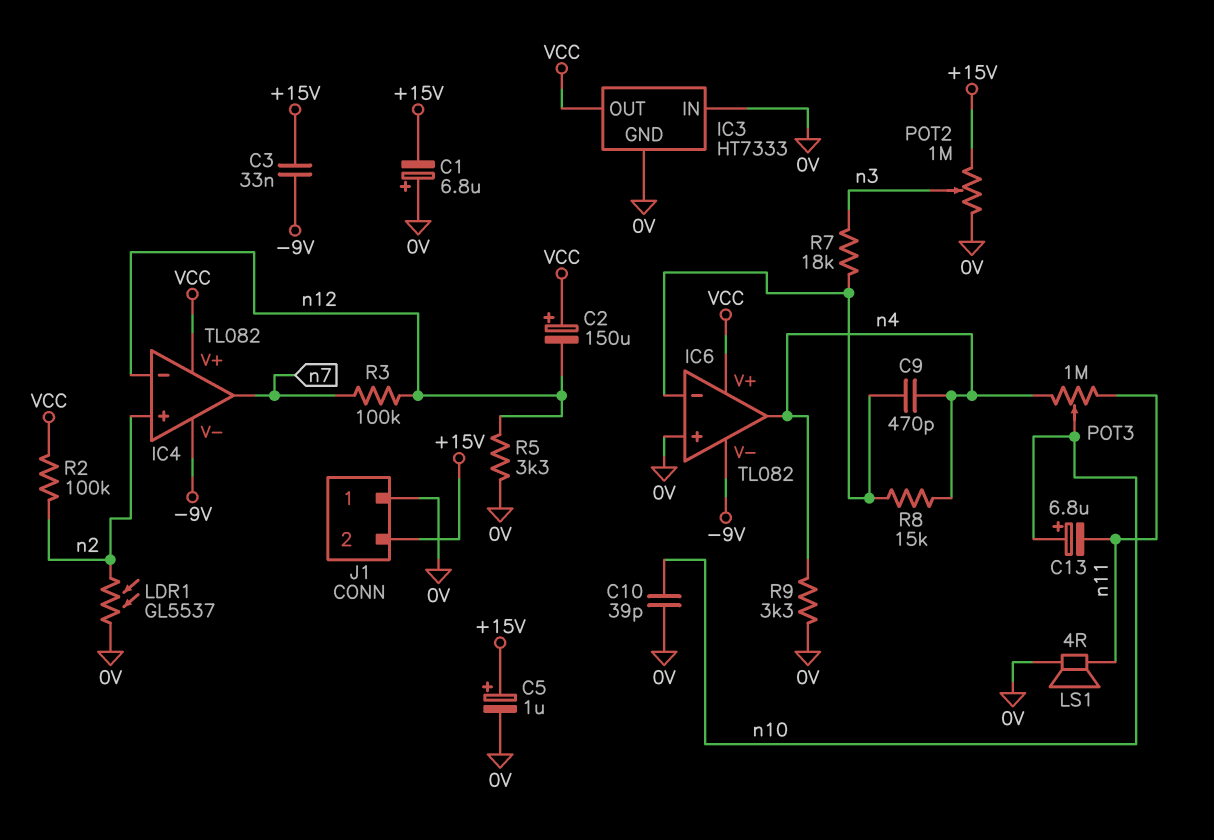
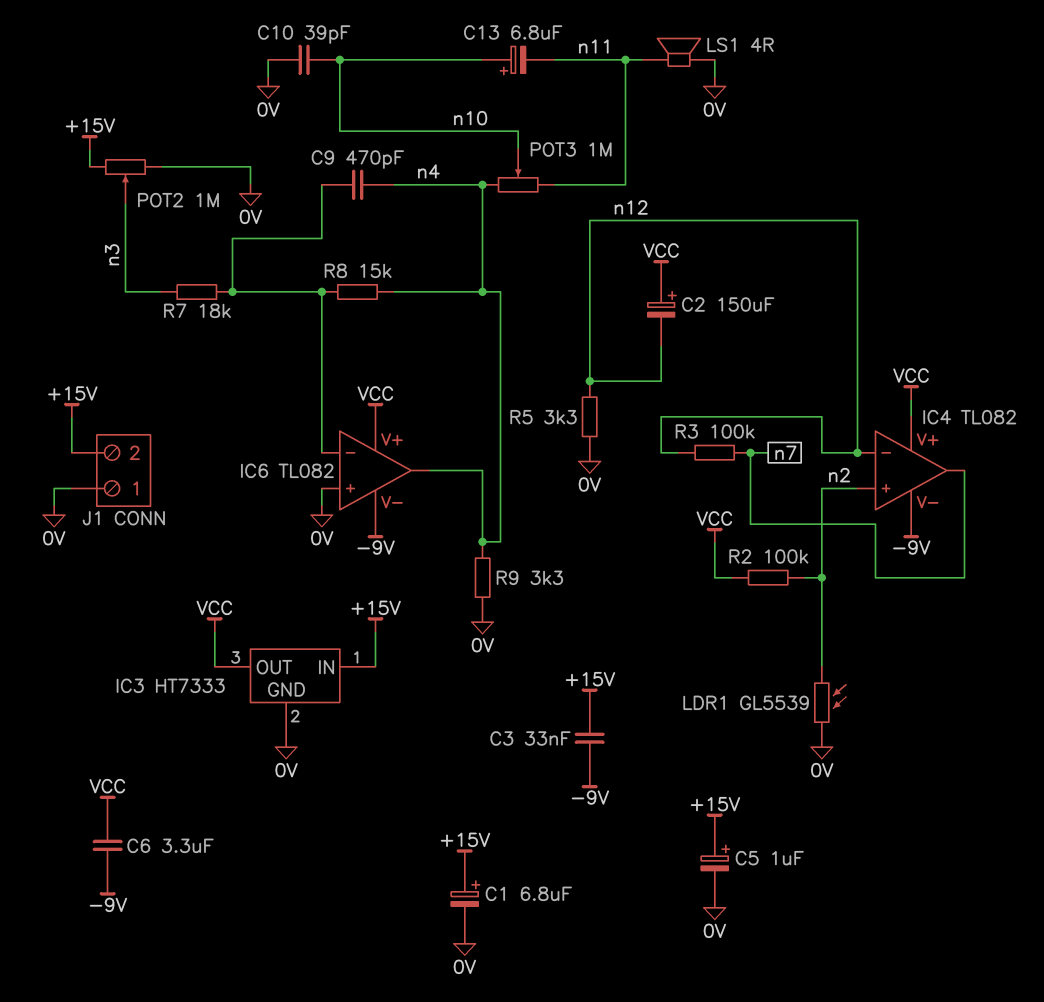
C1: 6.8uF (plus 0V, minus +15V) -> 6.8uF (plus +15V, minus 0V)
C6: none -> 3.3uF (-9V, VCC)
IC3 pin IN: 0V -> +15V
LDR1: GL5537 (0V, n2) -> GL5539 (0V, n2)

